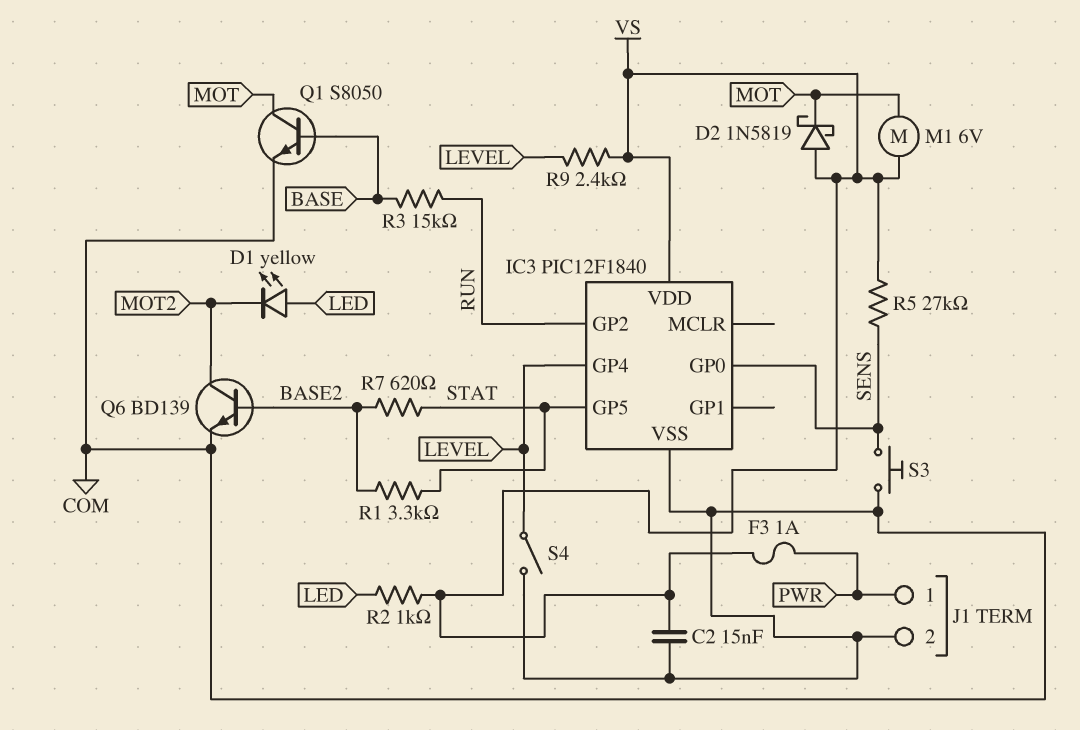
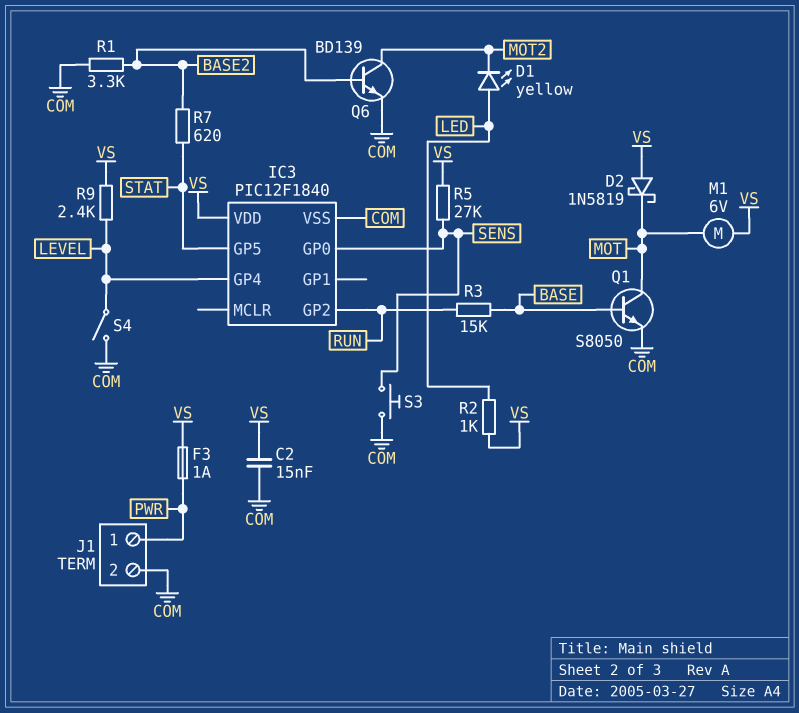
R1: 3.3k (BASE2, STAT) -> 3.3k (BASE2, COM)

